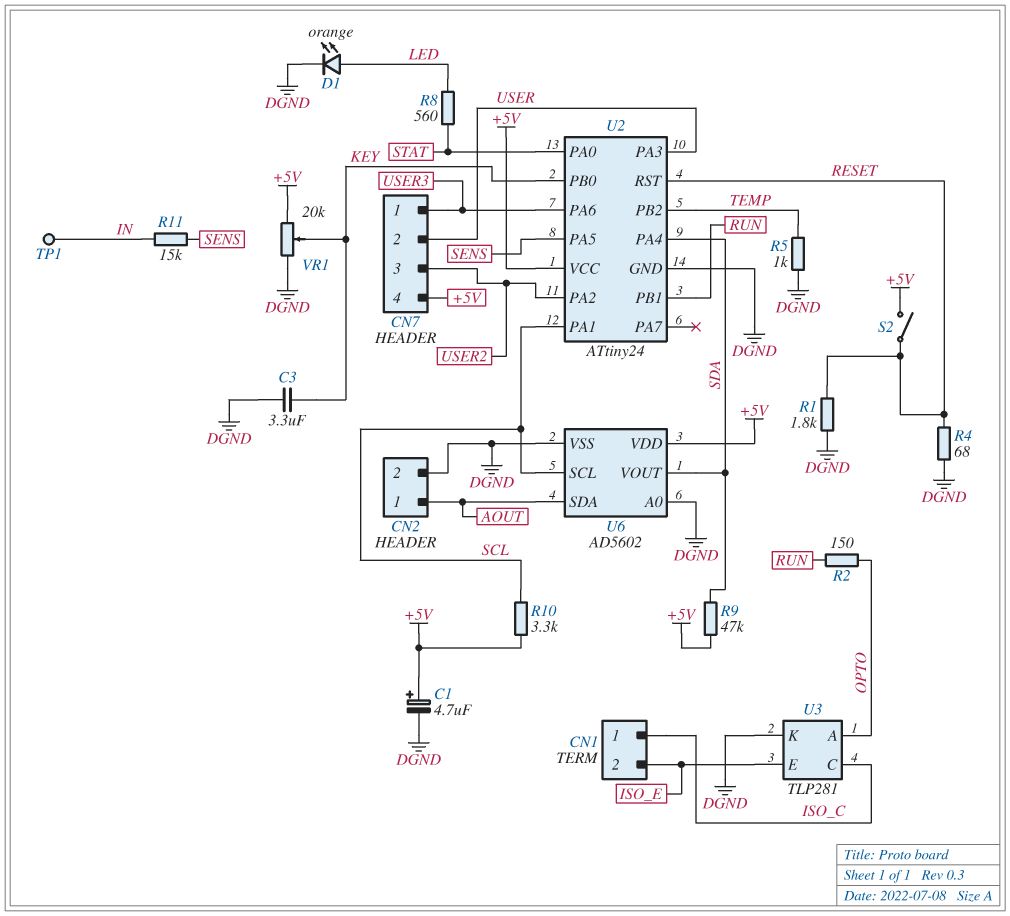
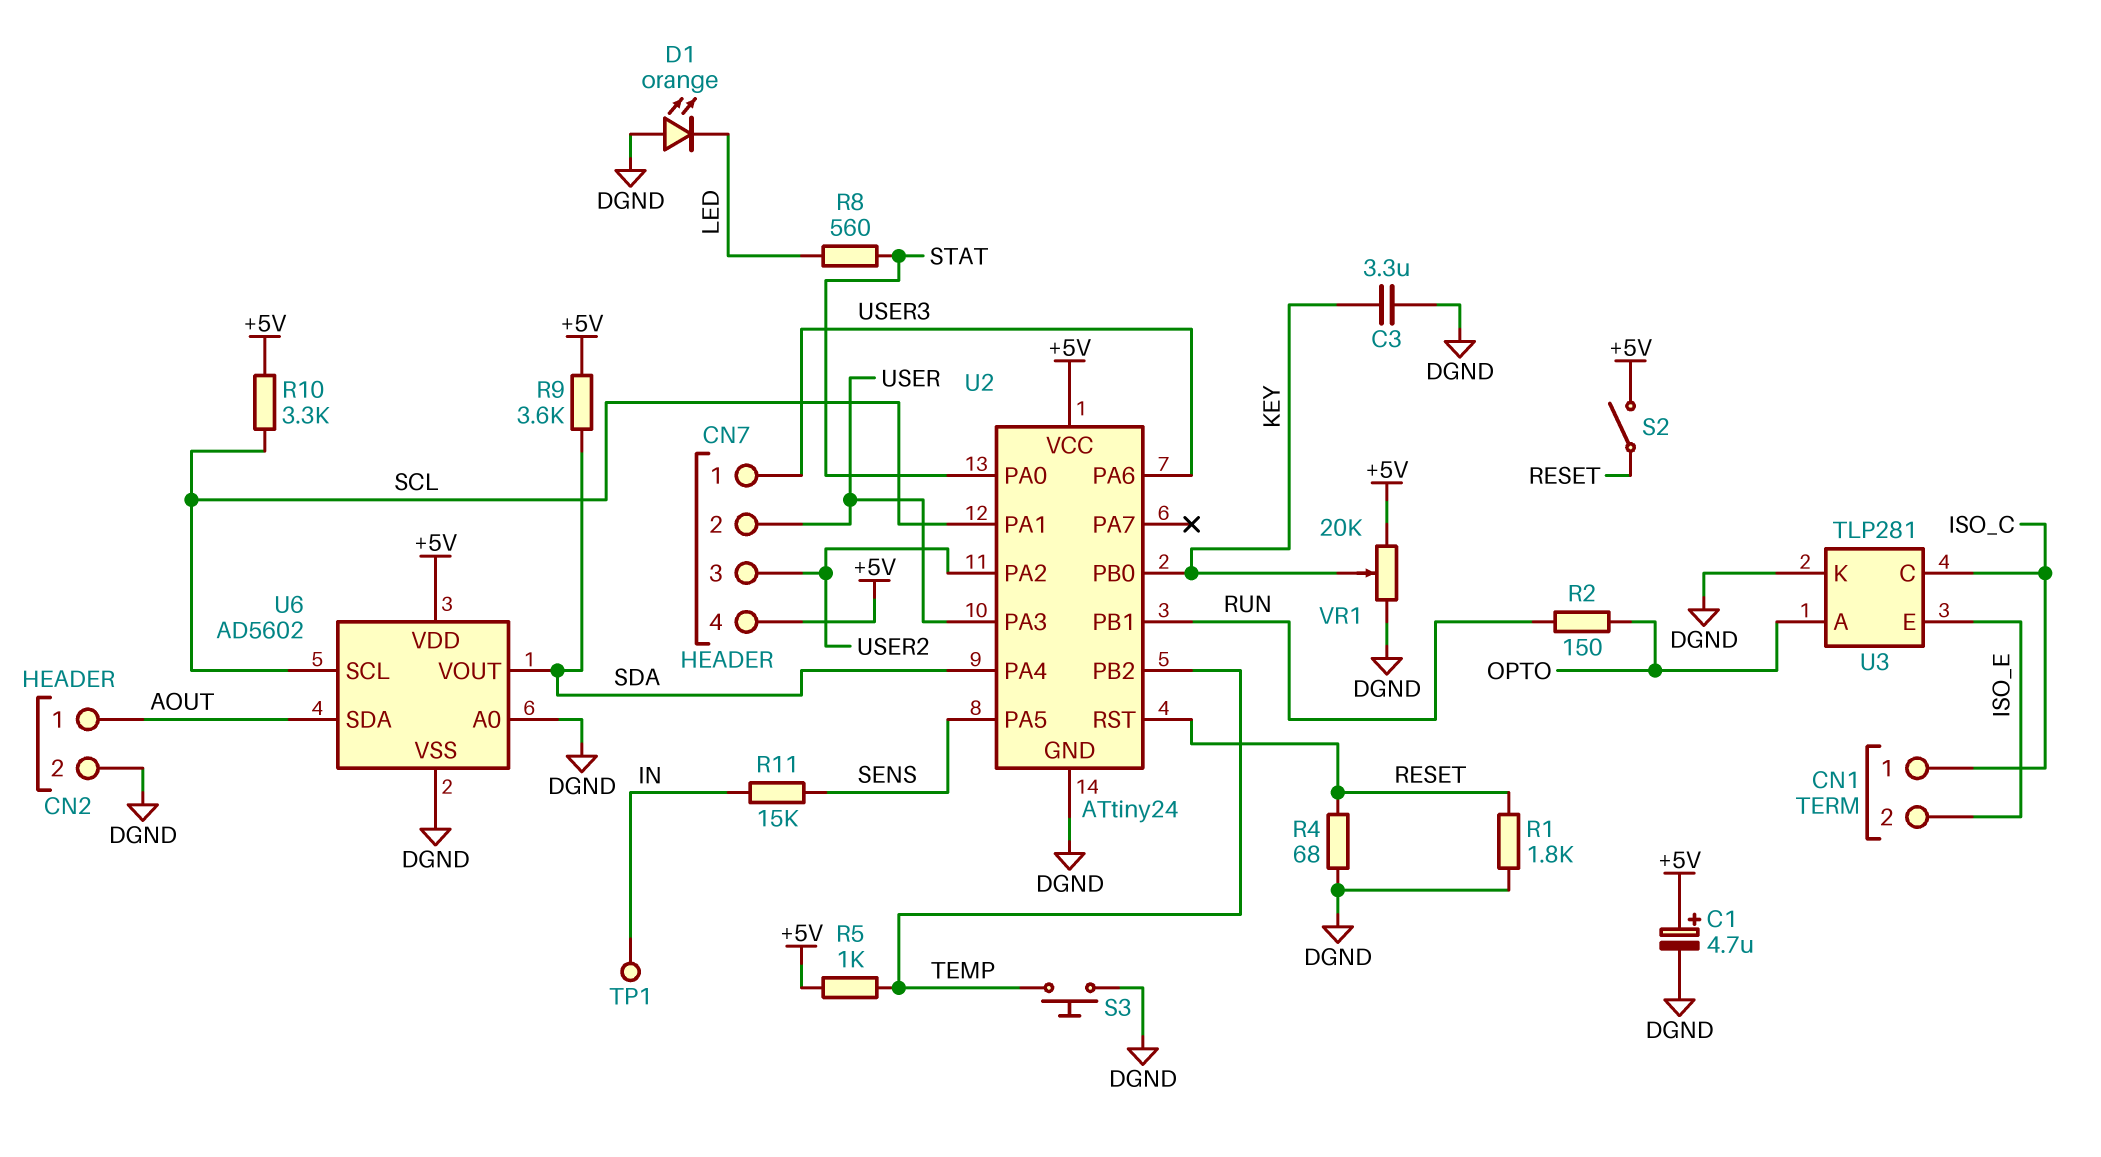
D1: LED orange (A LED, K DGND) -> LED orange (A DGND, K LED)
R5: 1k (DGND, TEMP) -> 1k (+5V, TEMP)
R9: 47k (+5V, SDA) -> 3.6k (+5V, SDA)
S3: none -> button (DGND, TEMP)

